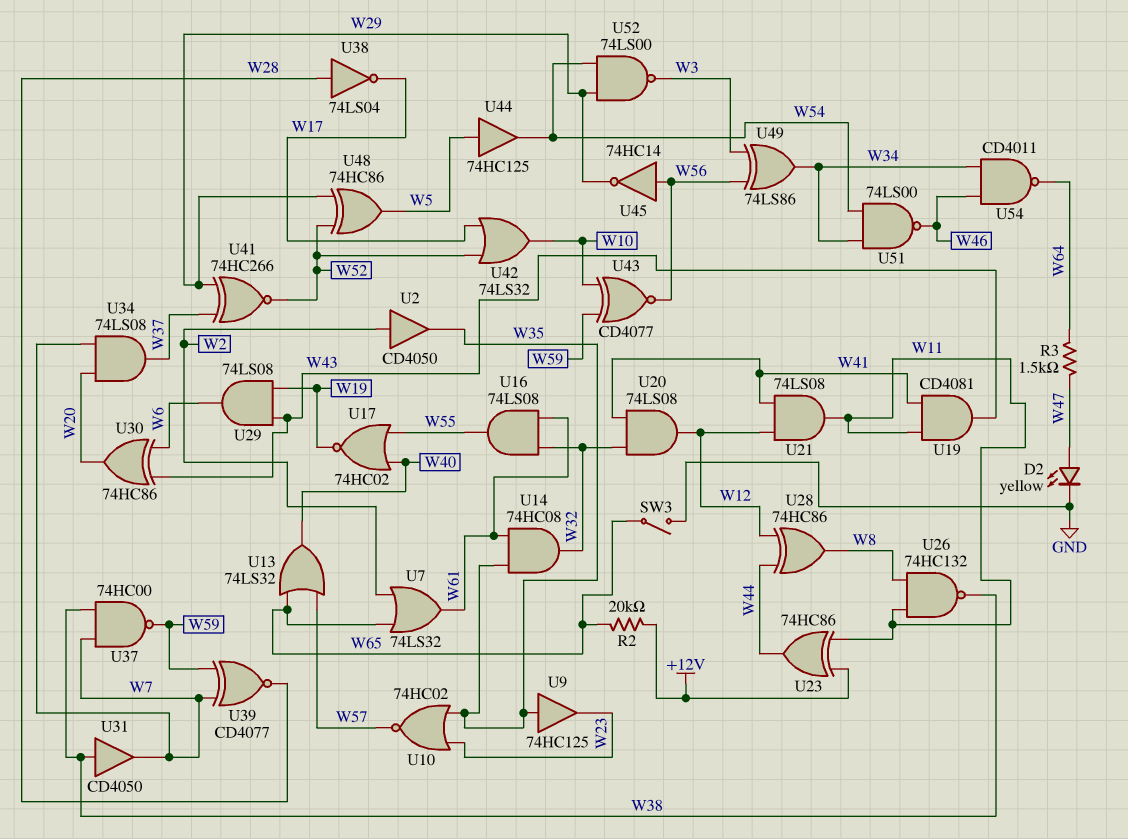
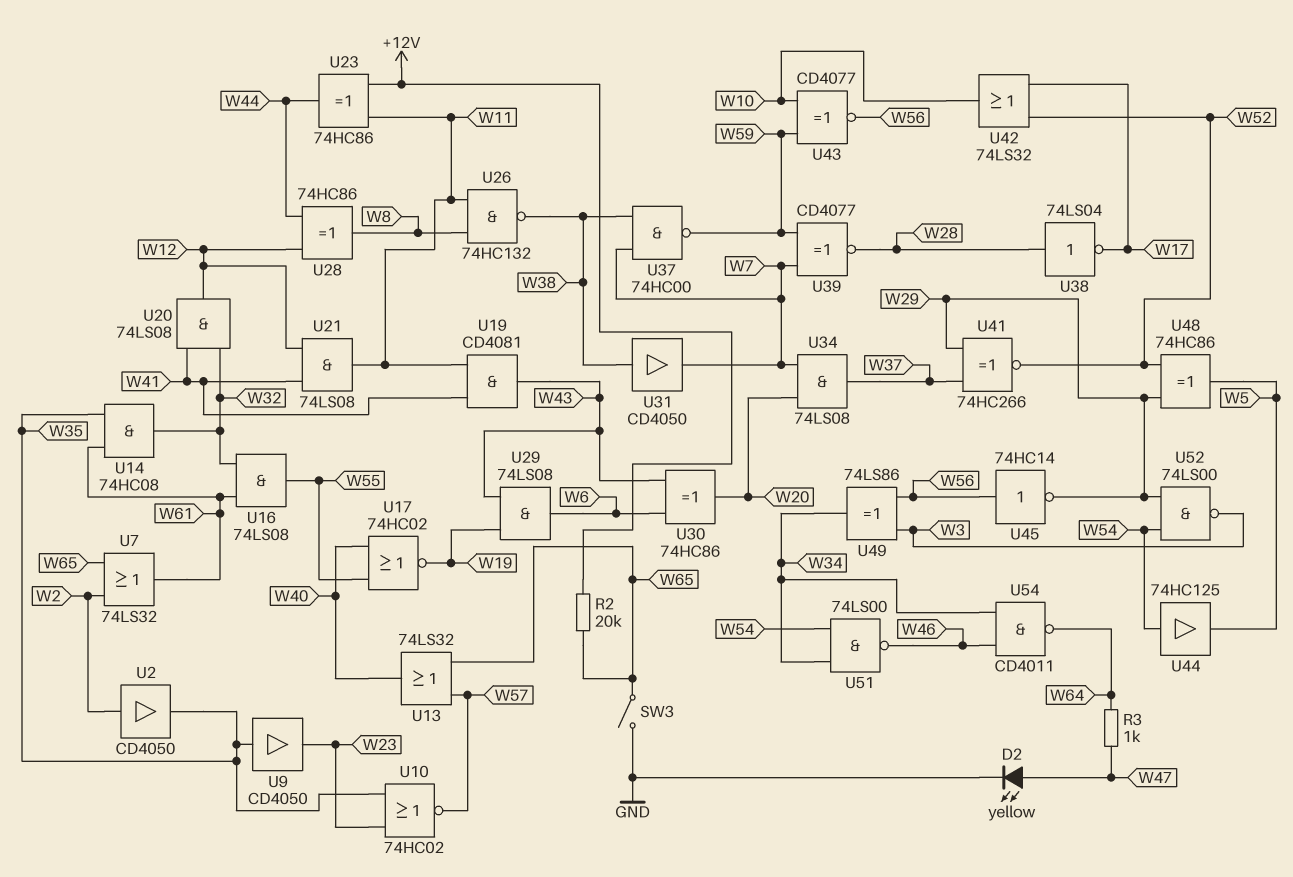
R3: 1.5k (W47, W64) -> 1k (W47, W64)
U9: buffer 74HC125 (in W35, out W23) -> buffer CD4050 (in W35, out W23)
U44: buffer 74HC125 (in W5, out W54) -> buffer 74HC125 (in W54, out W5)

